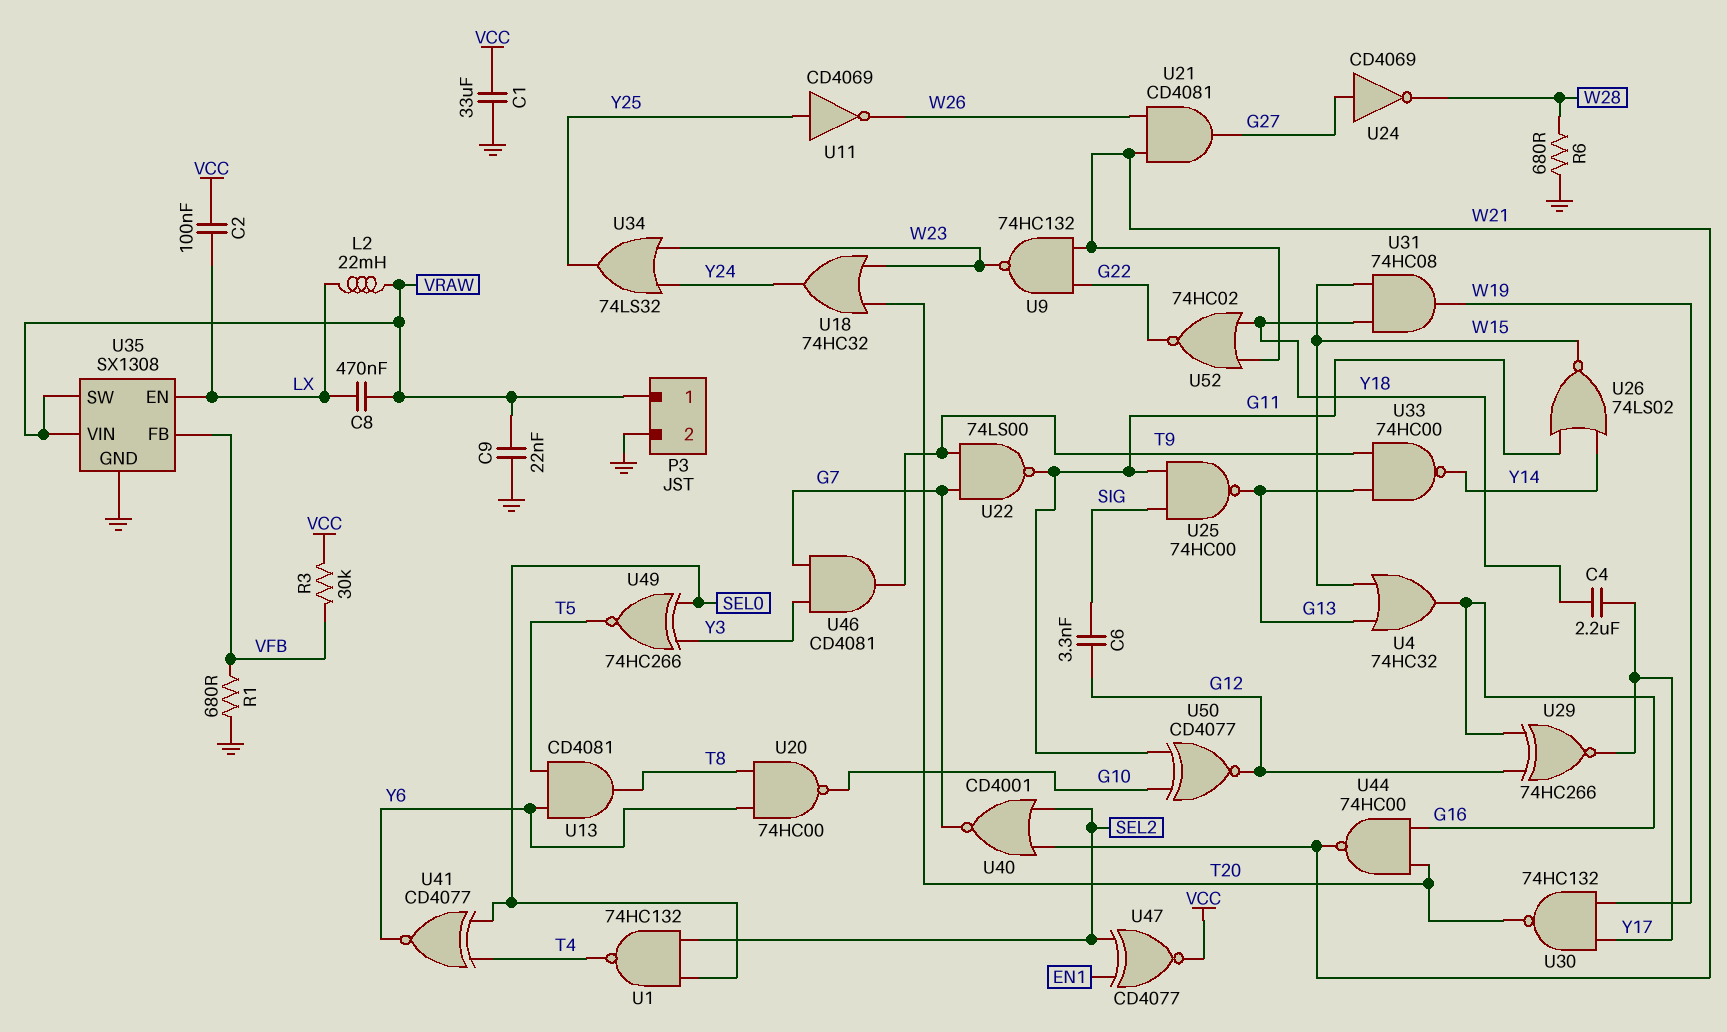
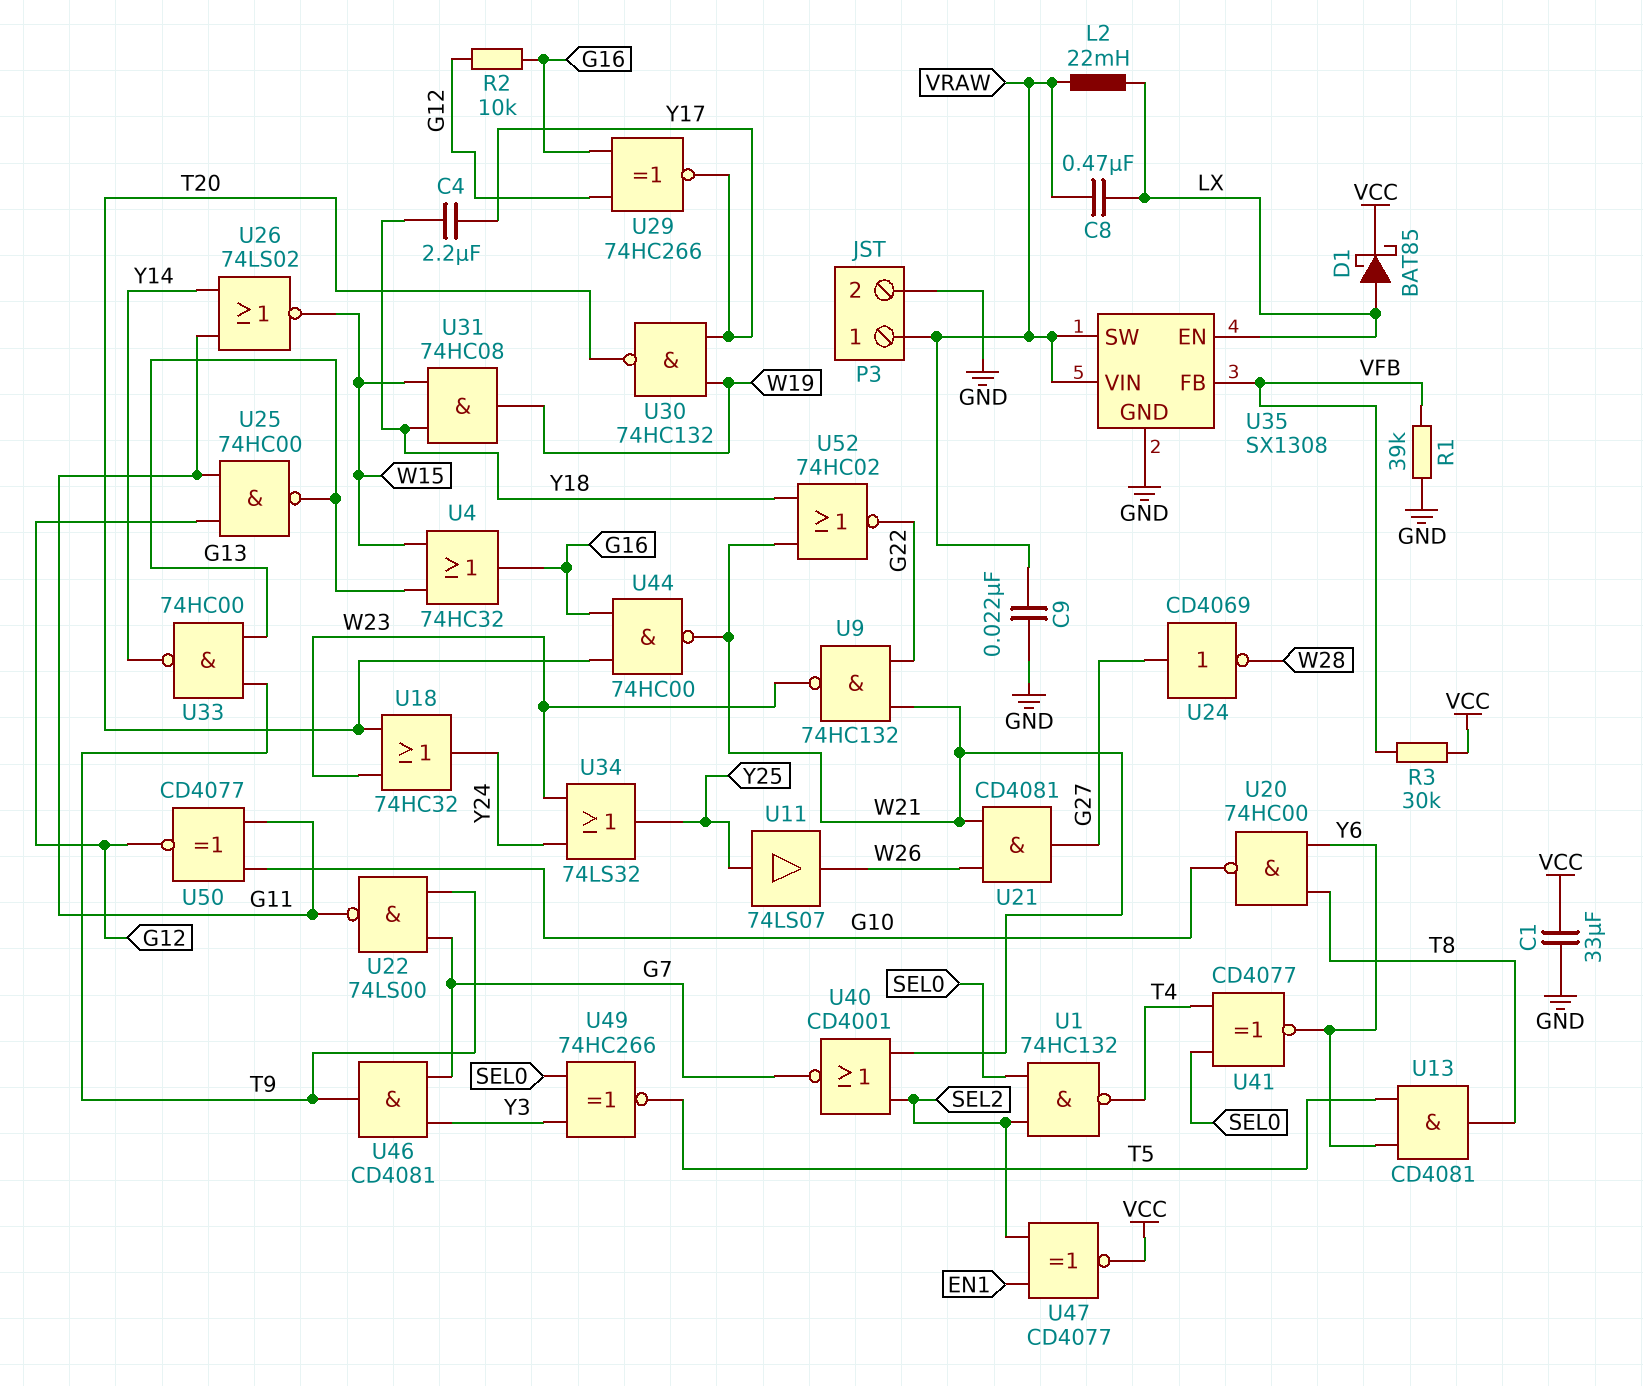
C2: 100nF (LX, VCC) -> none
C6: 3.3nF (G12, SIG) -> none
D1: none -> schottky BAT85 (A LX, K VCC)
R1: 680 (GND, VFB) -> 39k (GND, VFB)
R2: none -> 10k (G12, G16)
R6: 680 (GND, W28) -> none
U11: NOT CD4069 (in Y25, out W26) -> buffer 74LS07 (in Y25, out W26)
U25: NAND 74HC00 (in G11, in SIG, out G13) -> NAND 74HC00 (in G11, in G12, out G13)

